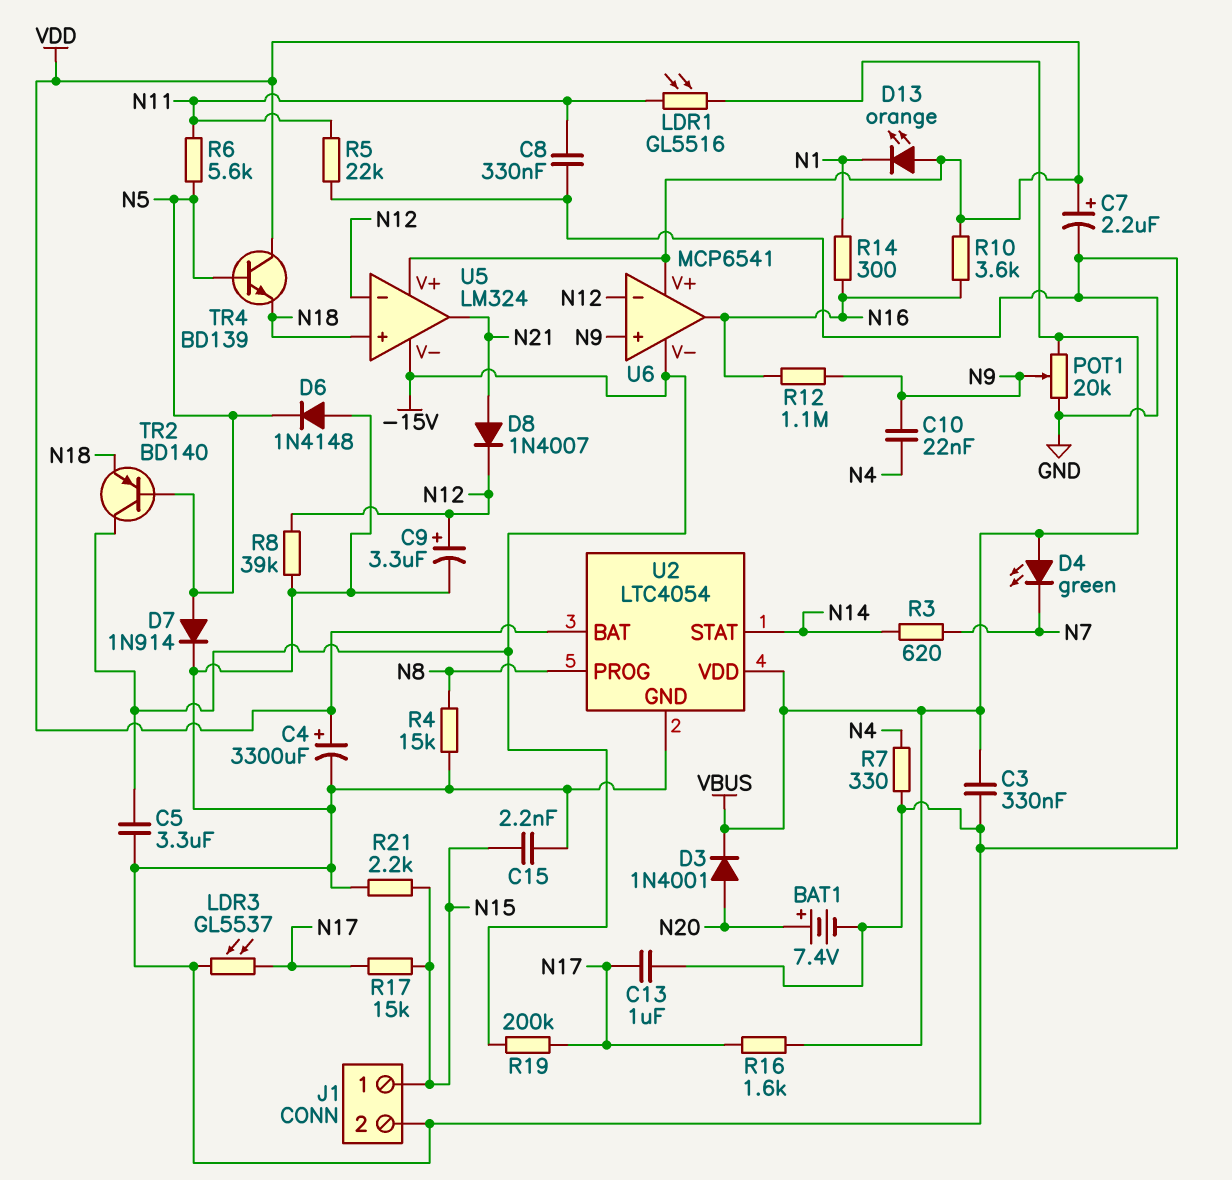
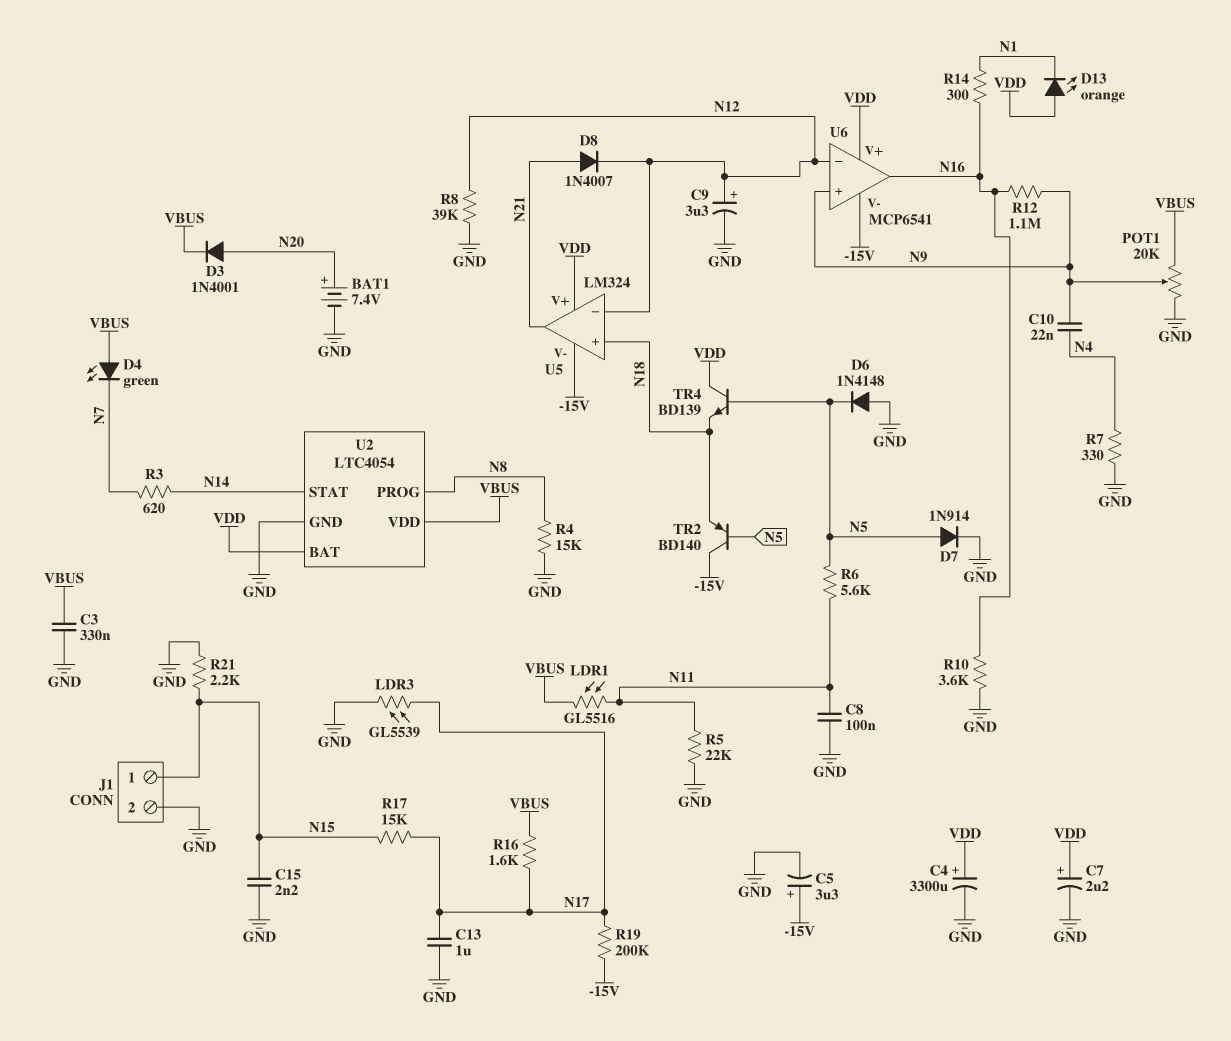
C5: 3.3uF (-15V, GND) -> 3.3uF (plus -15V, minus GND)
C8: 330nF (GND, N11) -> 100nF (GND, N11)
LDR3: GL5537 (GND, N17) -> GL5539 (GND, N17)
R10: 3.6k (N16, VDD) -> 3.6k (GND, N16)

